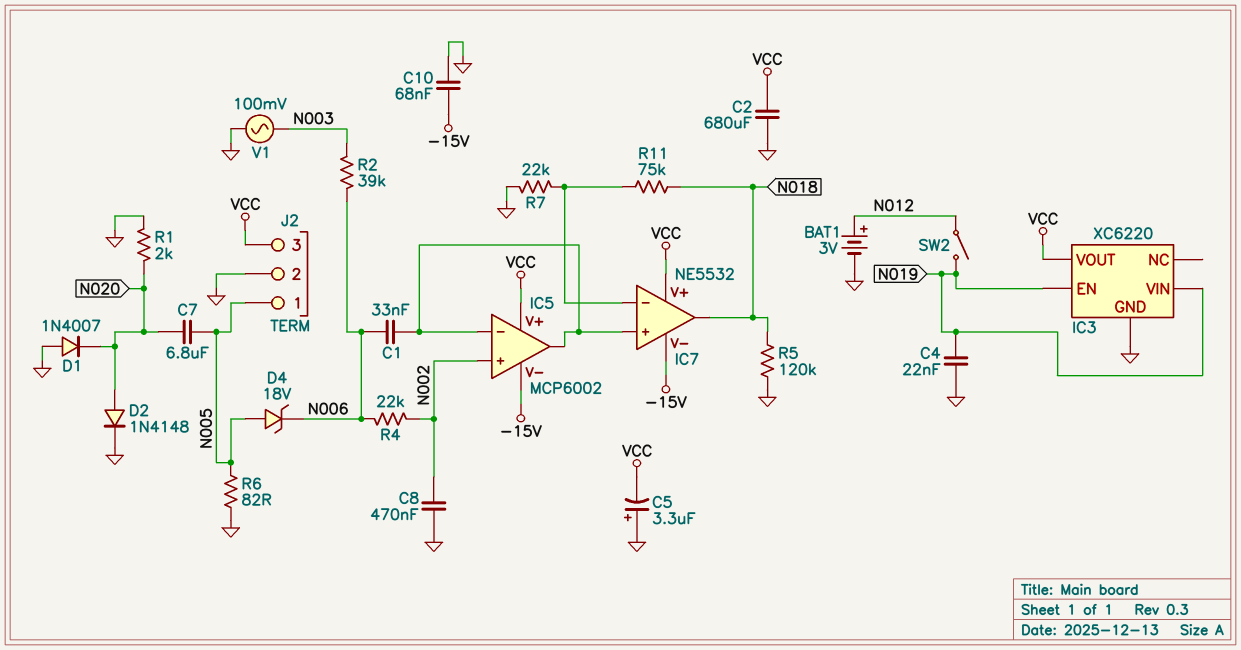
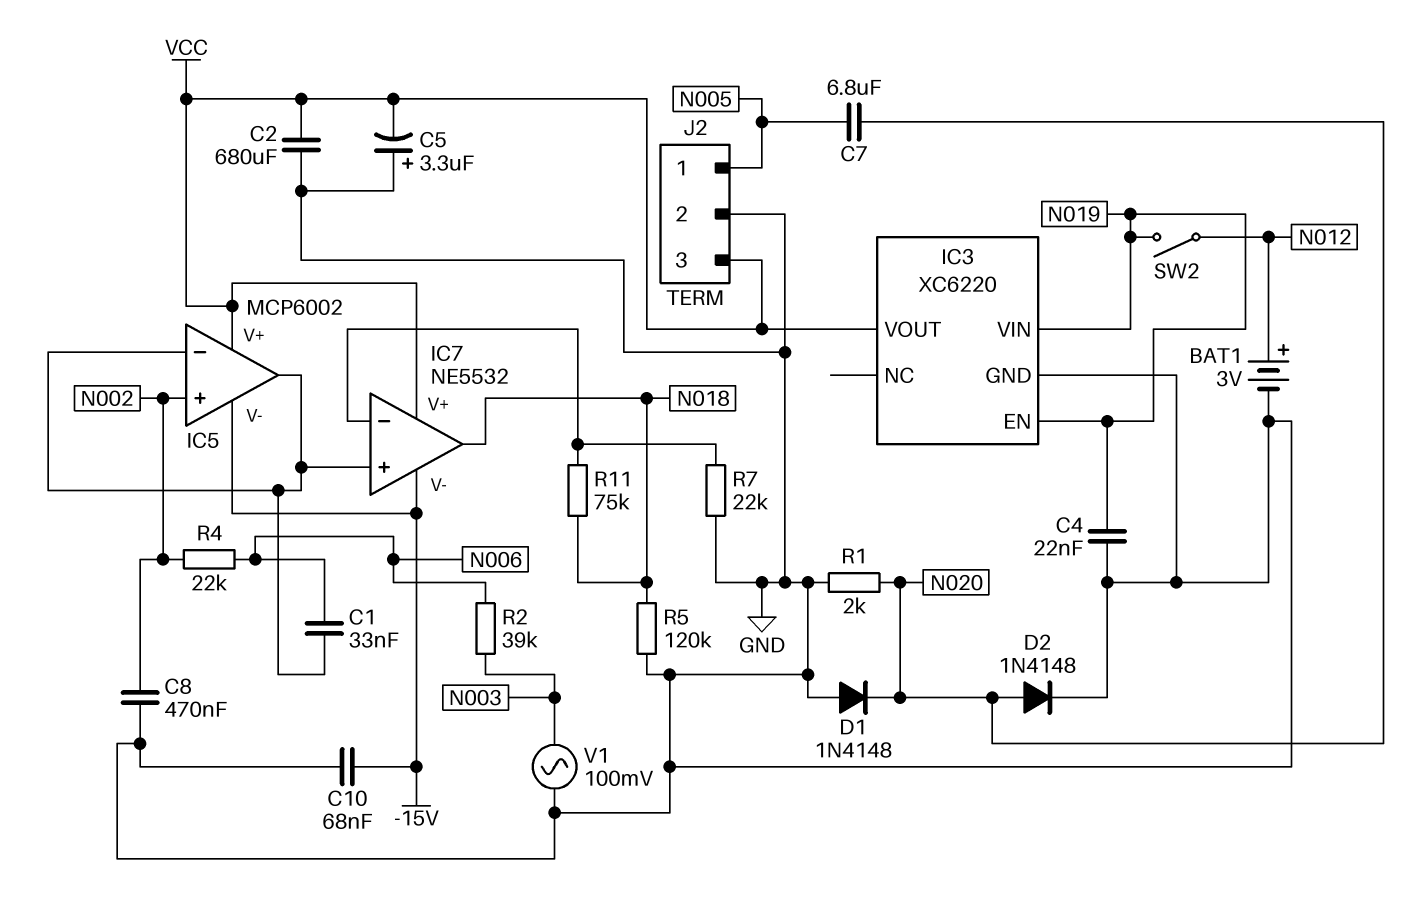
D1: diode 1N4007 (A GND, K N020) -> diode 1N4148 (A GND, K N020)
D4: zener 18V (A N005, K N006) -> none
R6: 82 (GND, N005) -> none

